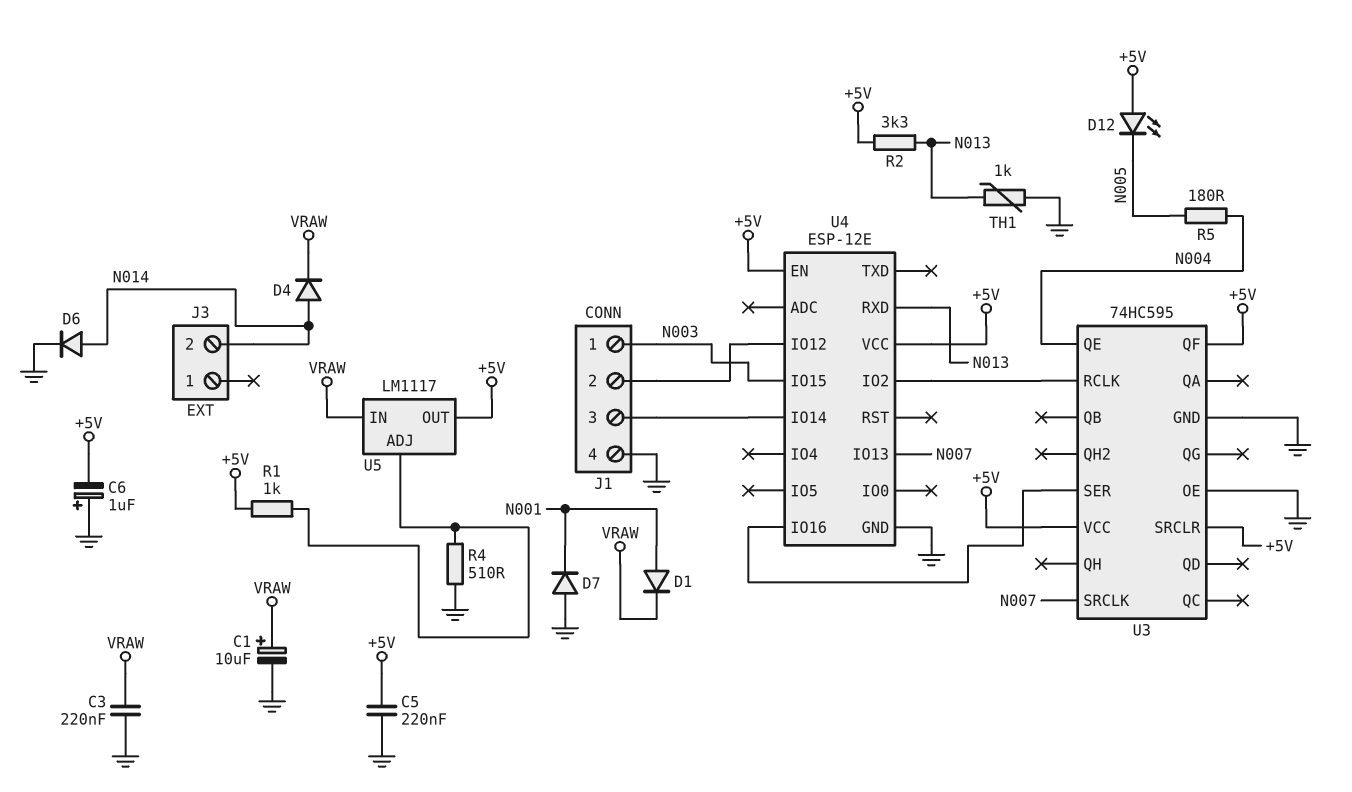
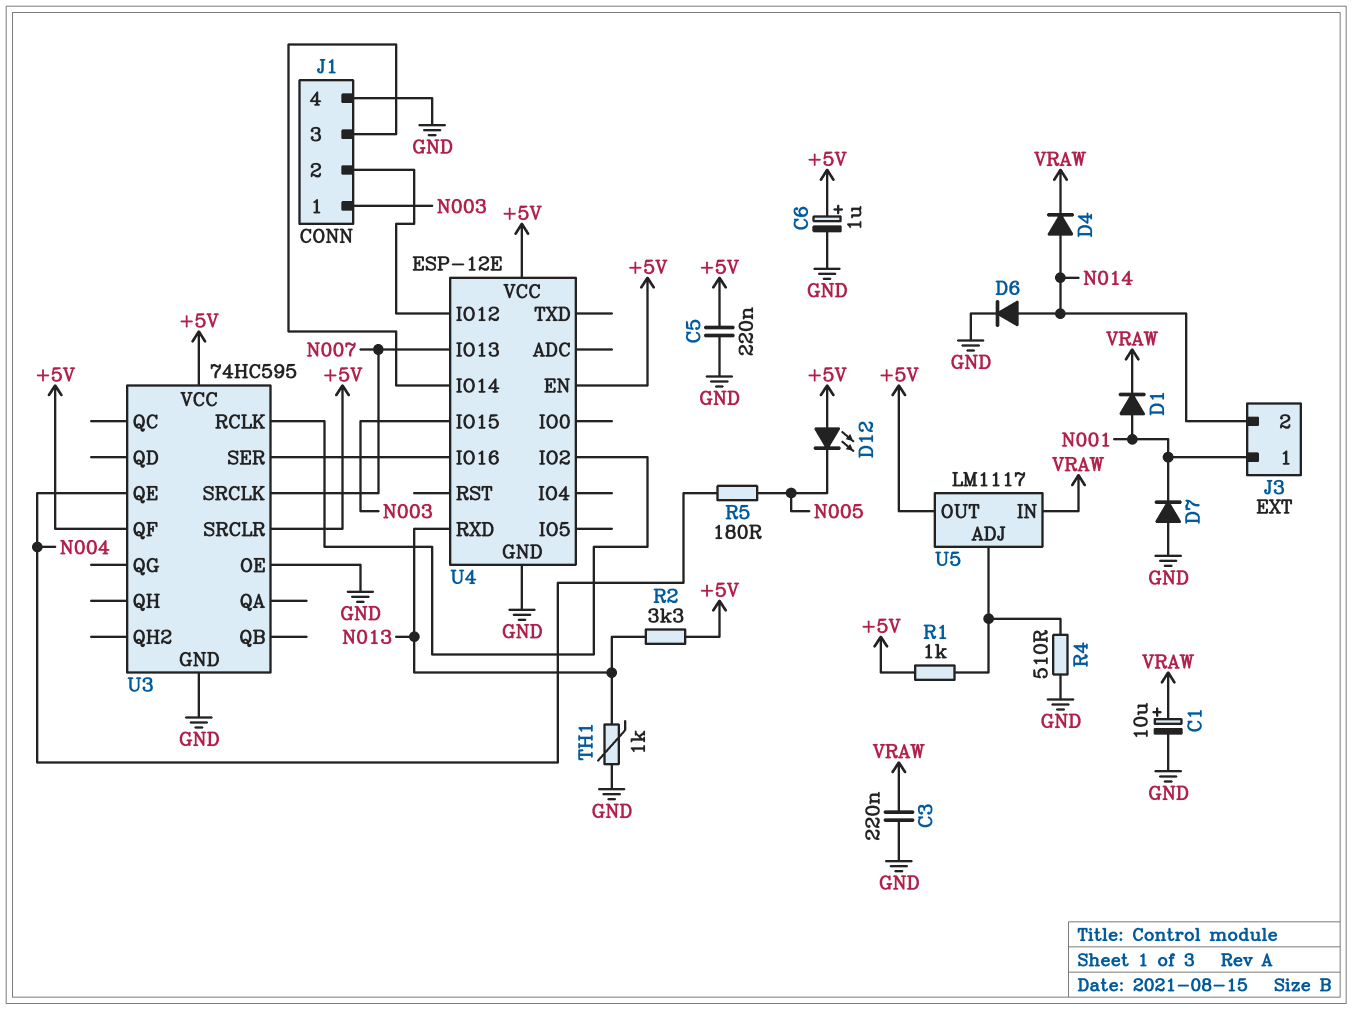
C6: 1uF (plus GND, minus +5V) -> 1uF (plus +5V, minus GND)
J3 pin 1: none -> N001

